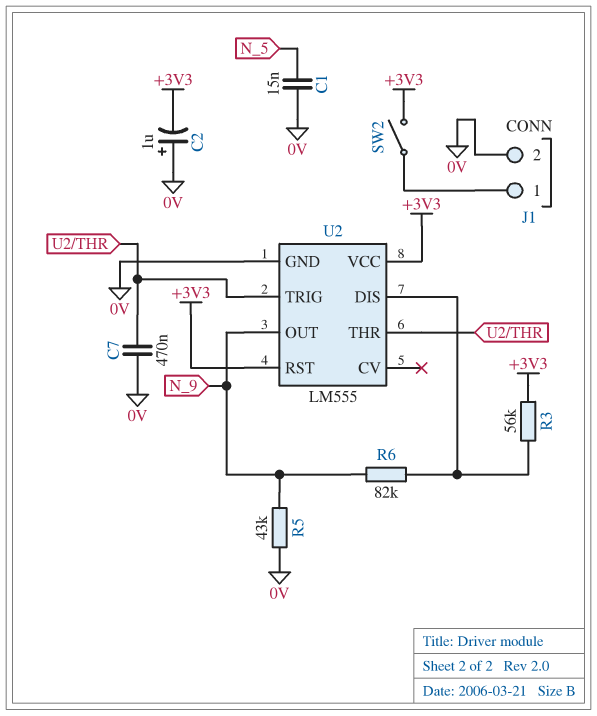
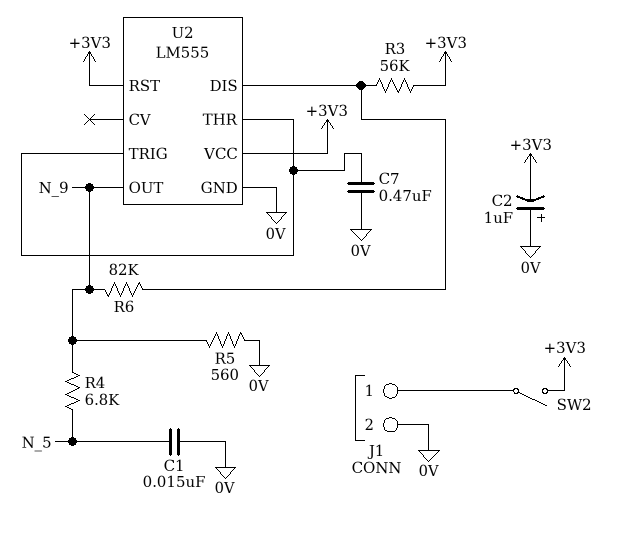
R4: none -> 6.8k (N_5, N_9)
R5: 43k (0V, N_9) -> 560 (0V, N_9)

